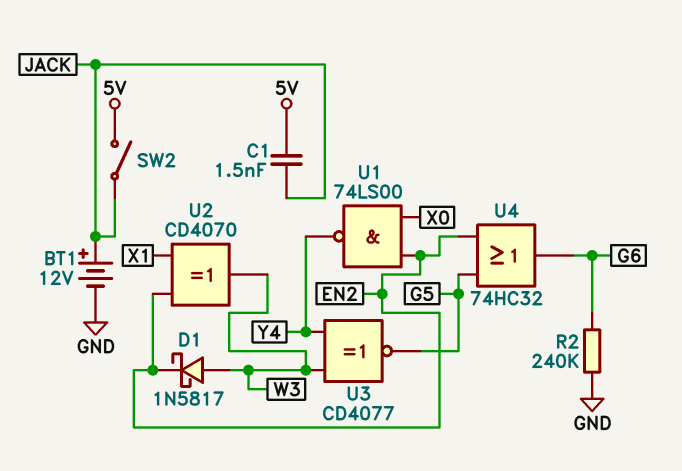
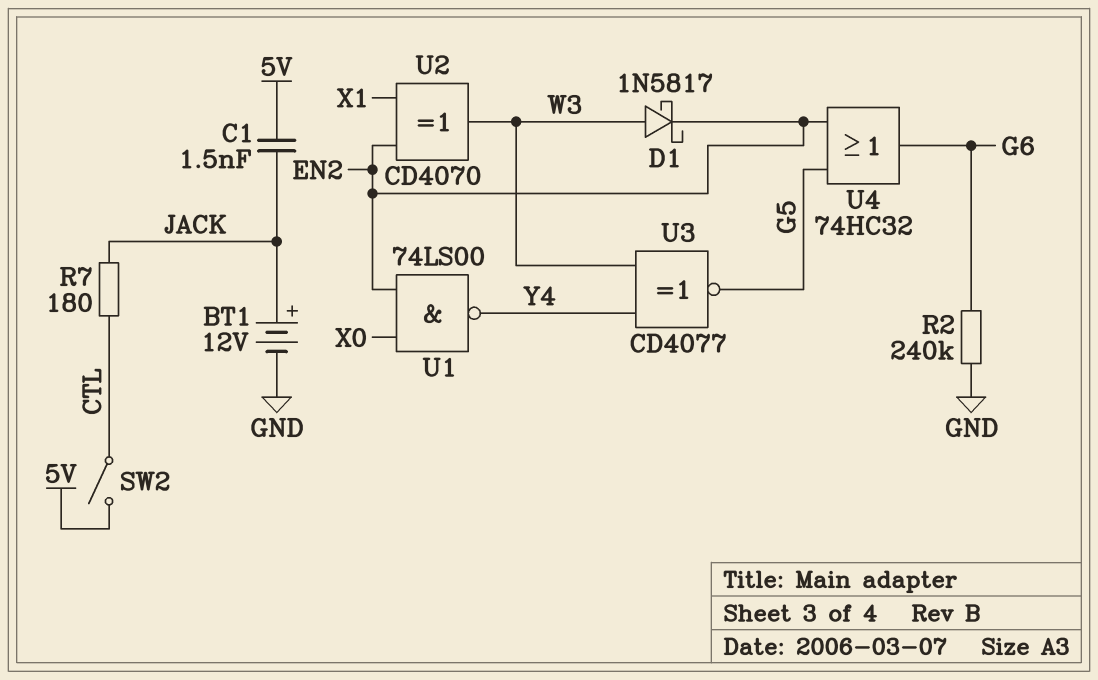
R7: none -> 180 (CTL, JACK)
SW2: switch (5V, JACK) -> switch (5V, CTL)

